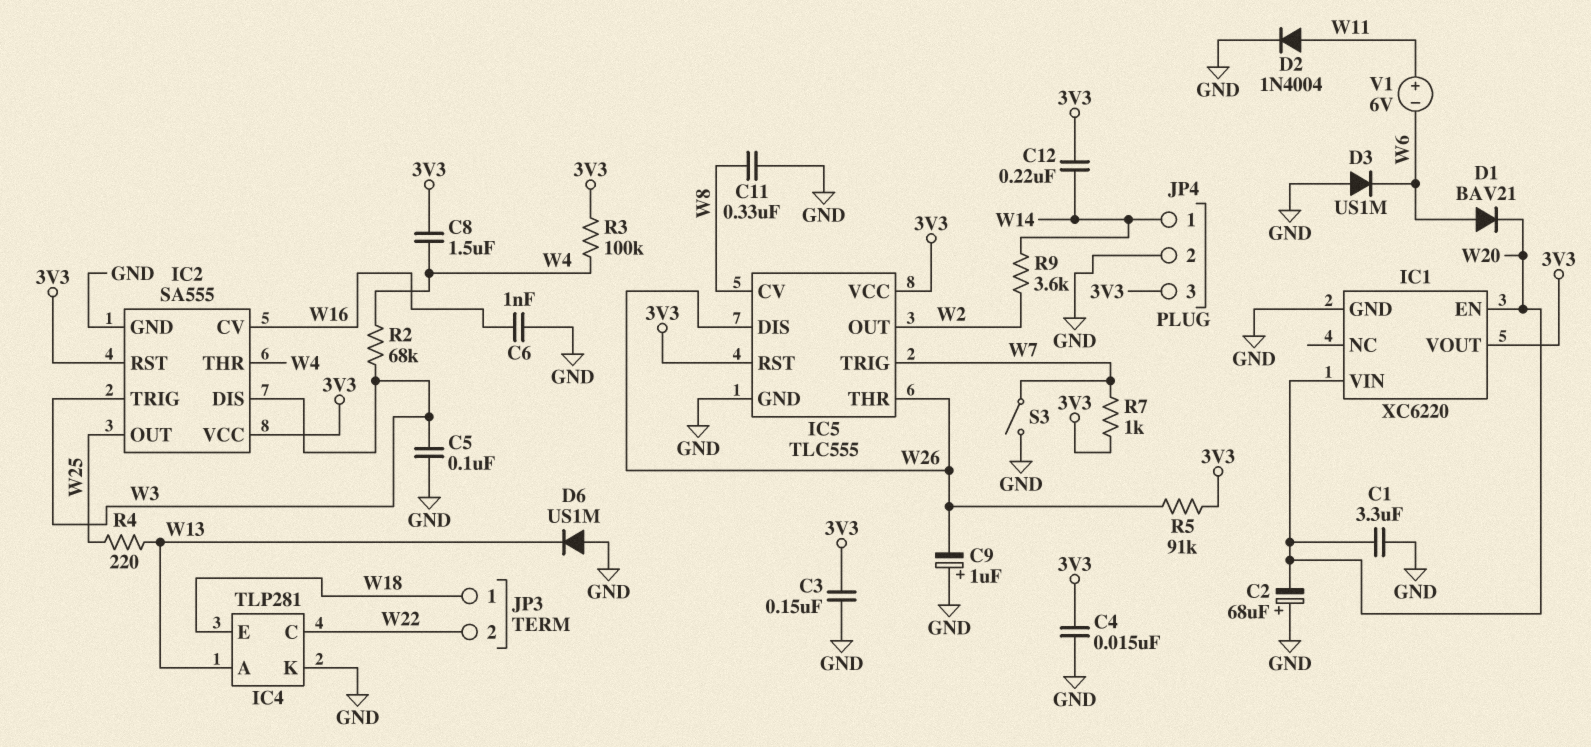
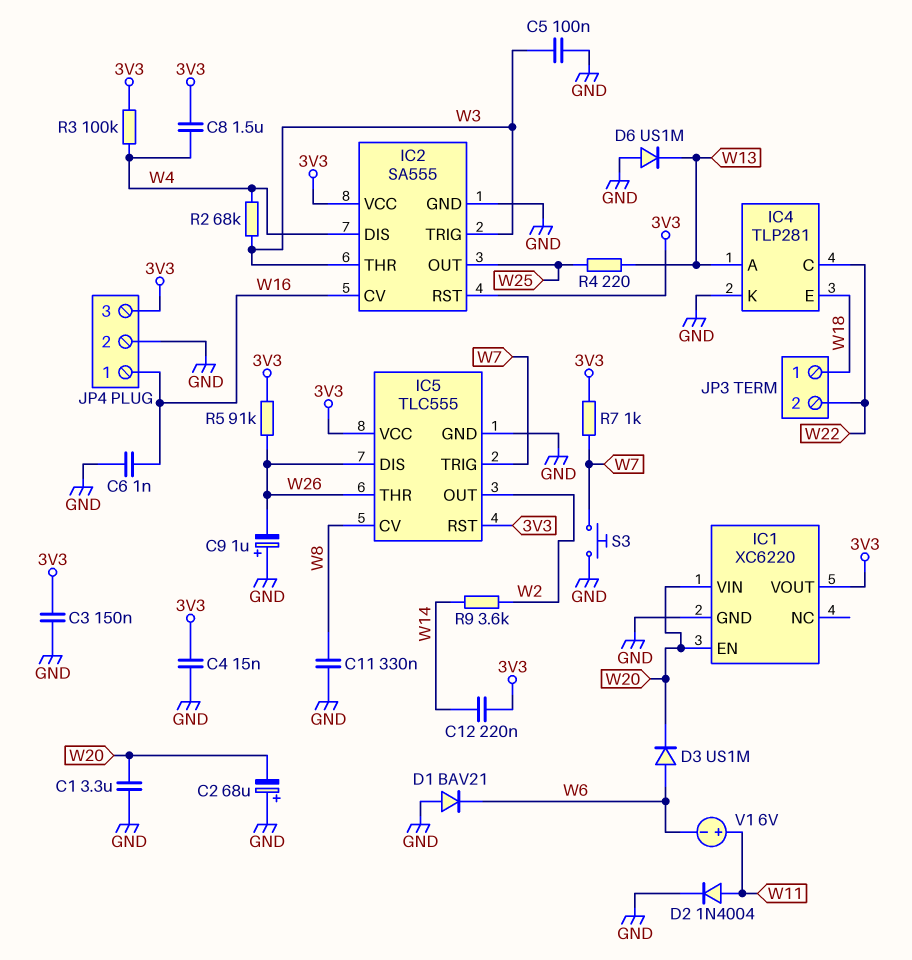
D1: diode BAV21 (A W6, K W20) -> diode BAV21 (A GND, K W6)
D3: diode US1M (A GND, K W6) -> diode US1M (A W6, K W20)
IC2 pin DIS: W3 -> W4
IC2 pin THR: W4 -> W3
JP4 pin 1: W14 -> W16
S3: switch (GND, W7) -> button (GND, W7)

